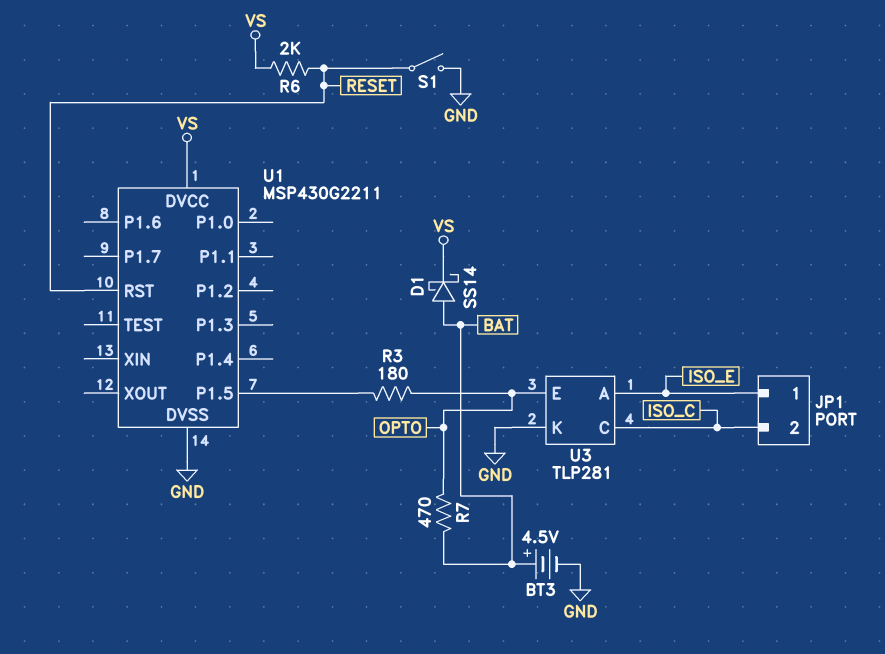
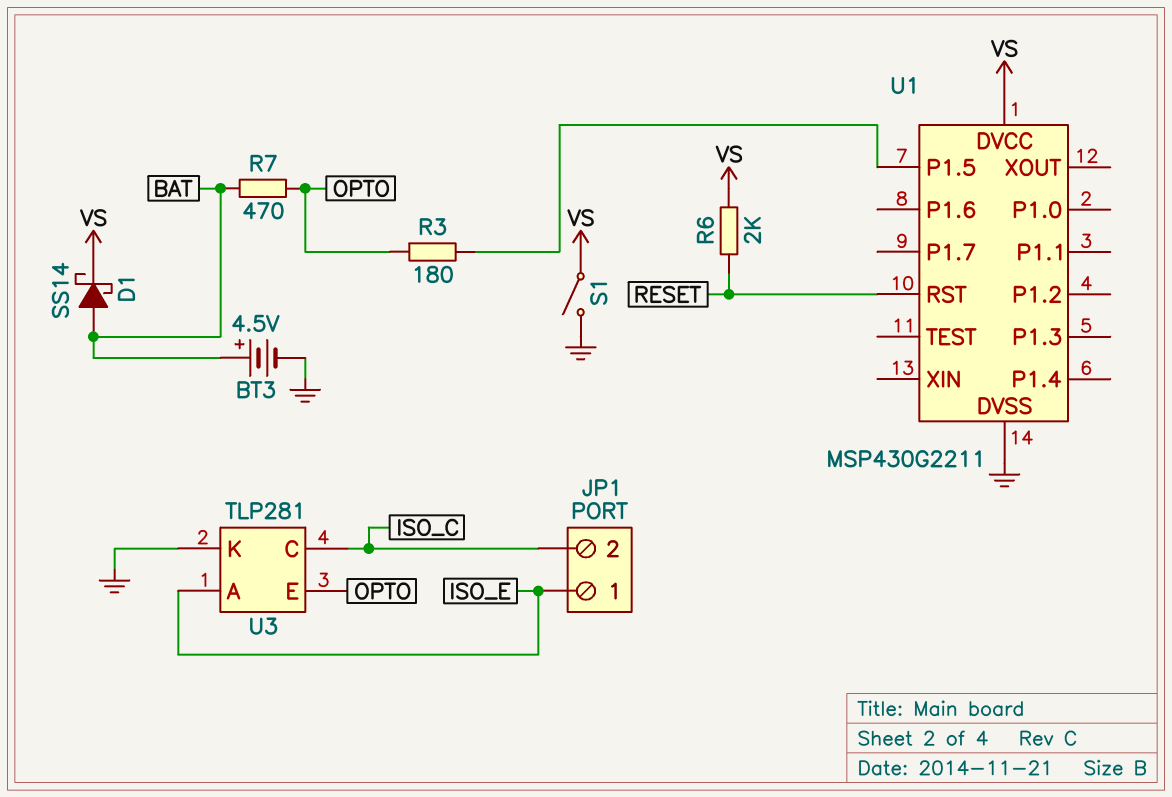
S1: switch (GND, RESET) -> switch (GND, VS)

